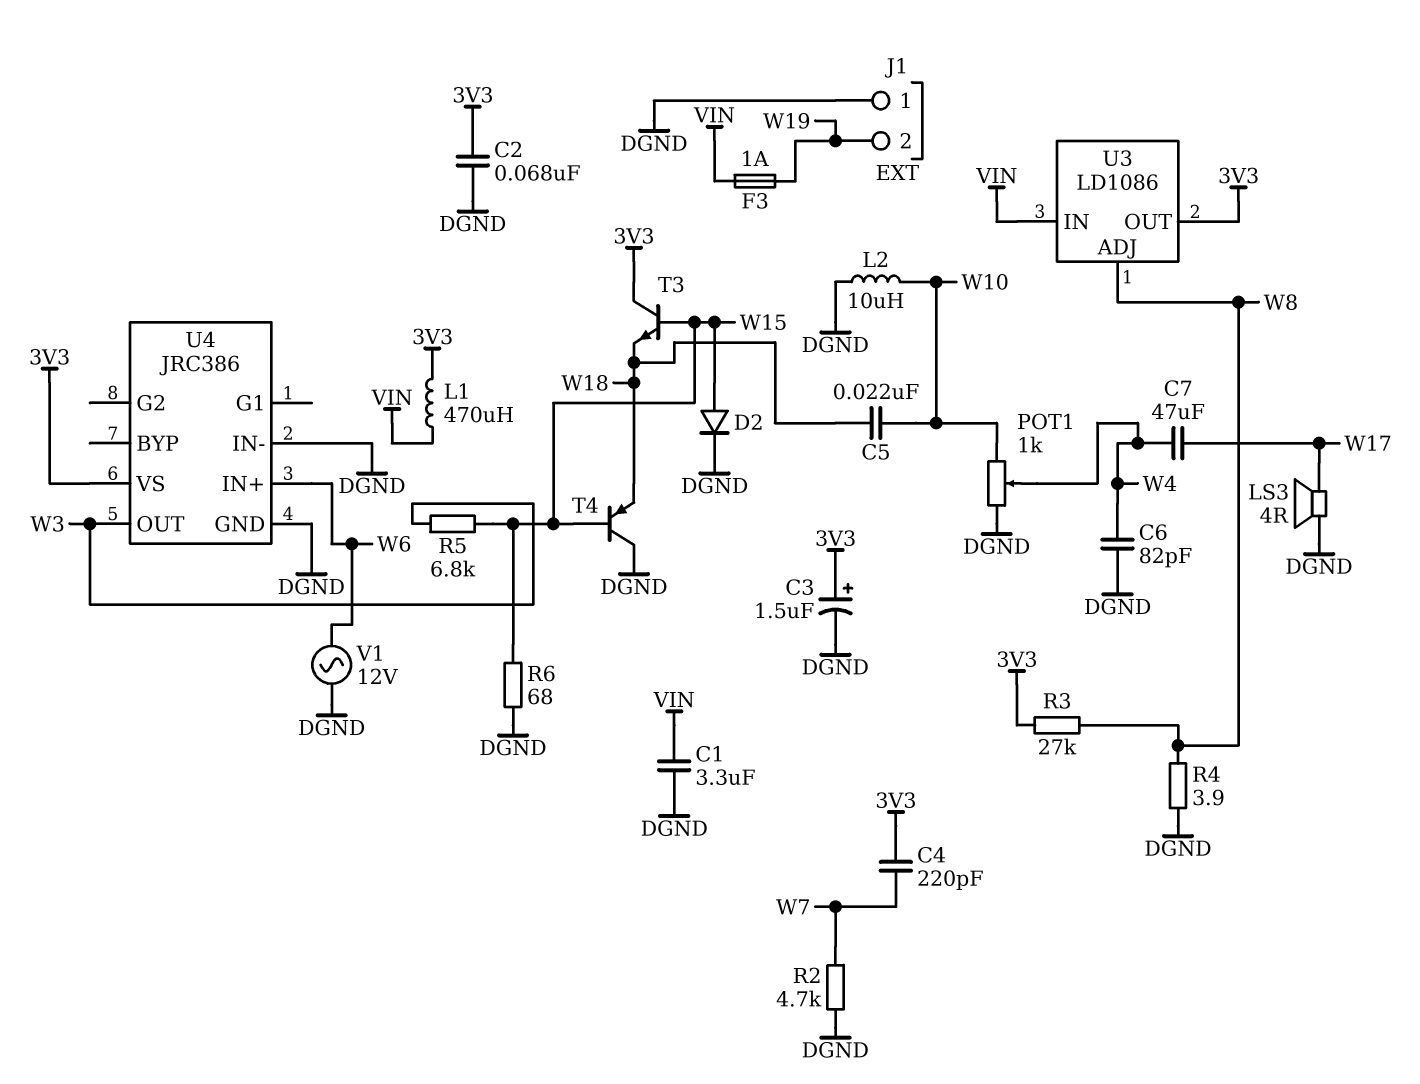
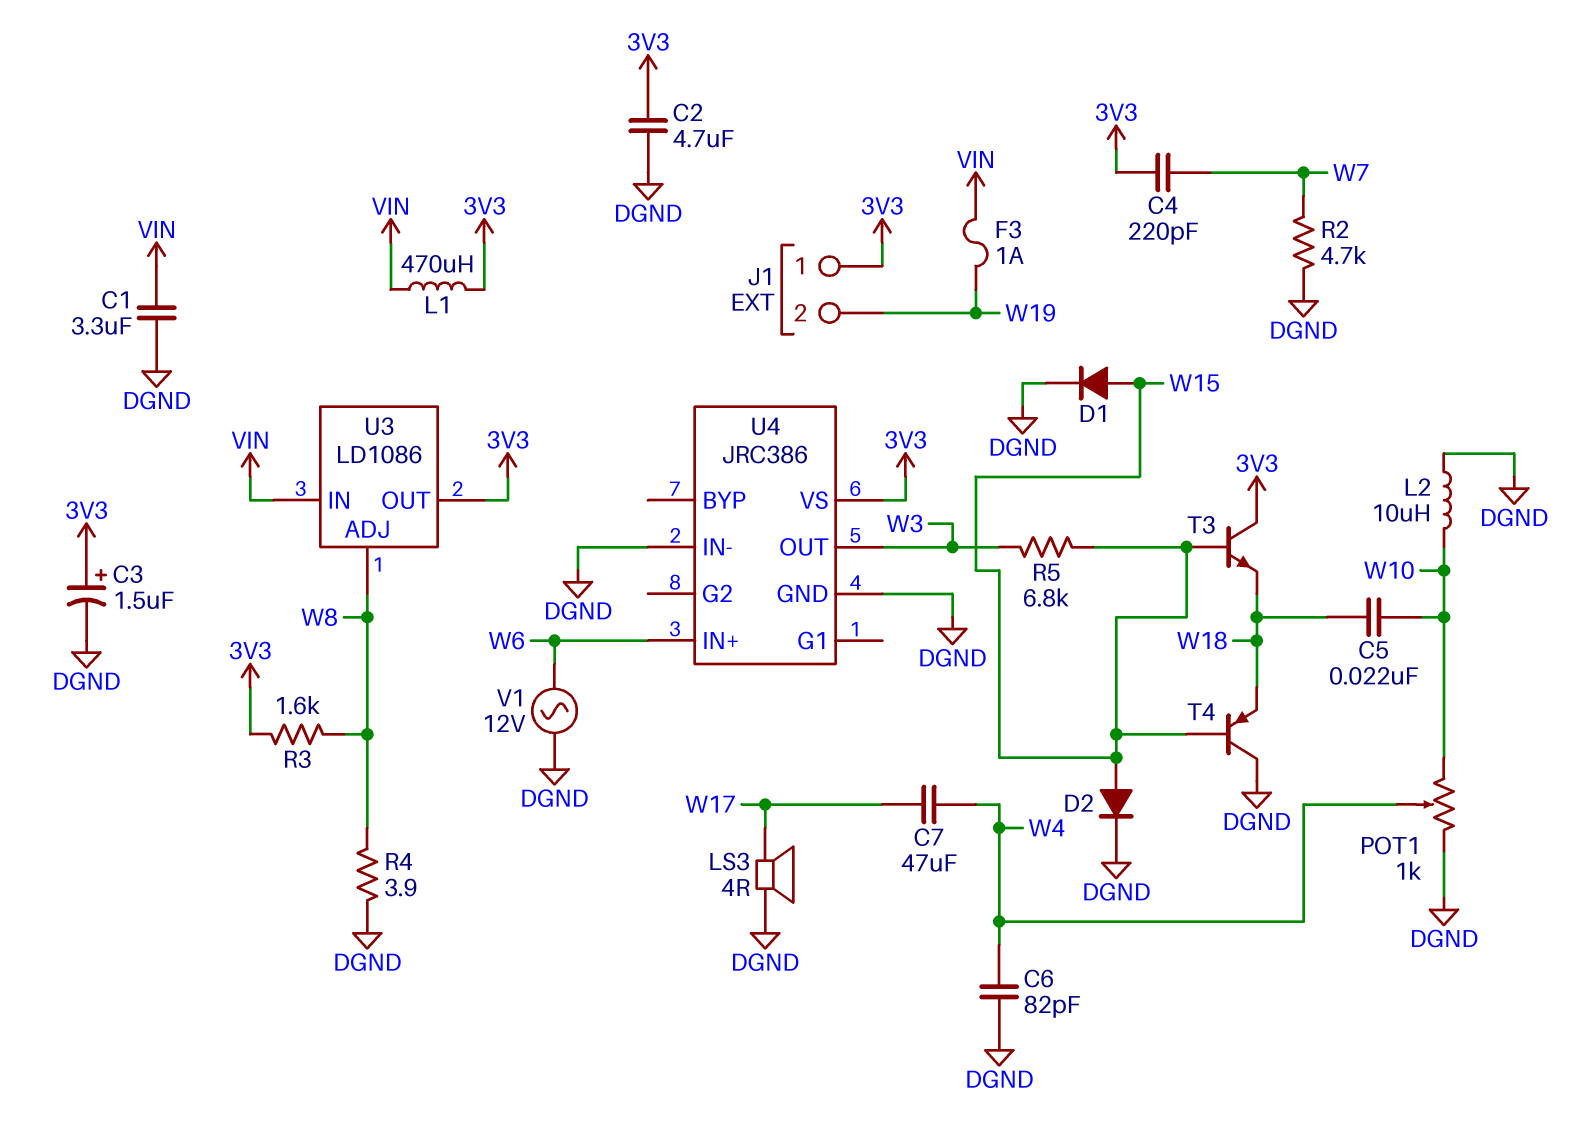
C2: 68nF (3V3, DGND) -> 4.7uF (3V3, DGND)
D1: none -> diode (A W15, K DGND)
J1 pin 1: DGND -> 3V3
R3: 27k (3V3, W8) -> 1.6k (3V3, W8)
R6: 68 (DGND, W15) -> none

